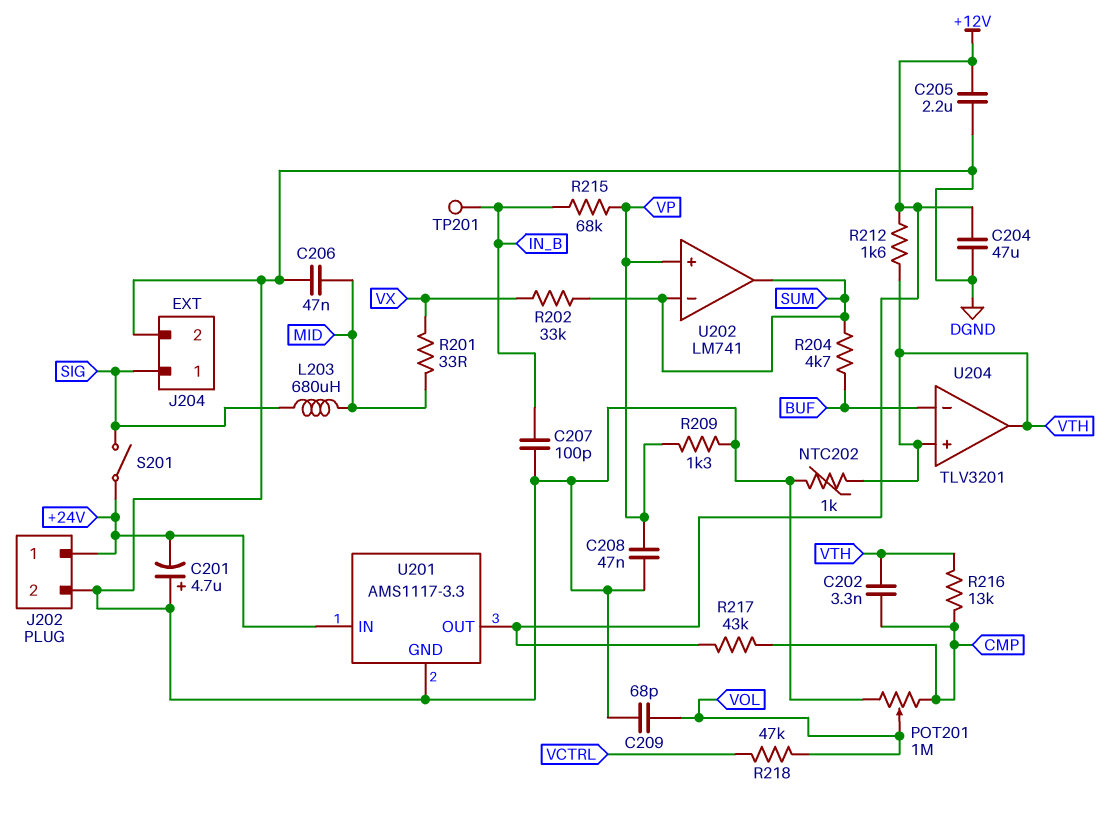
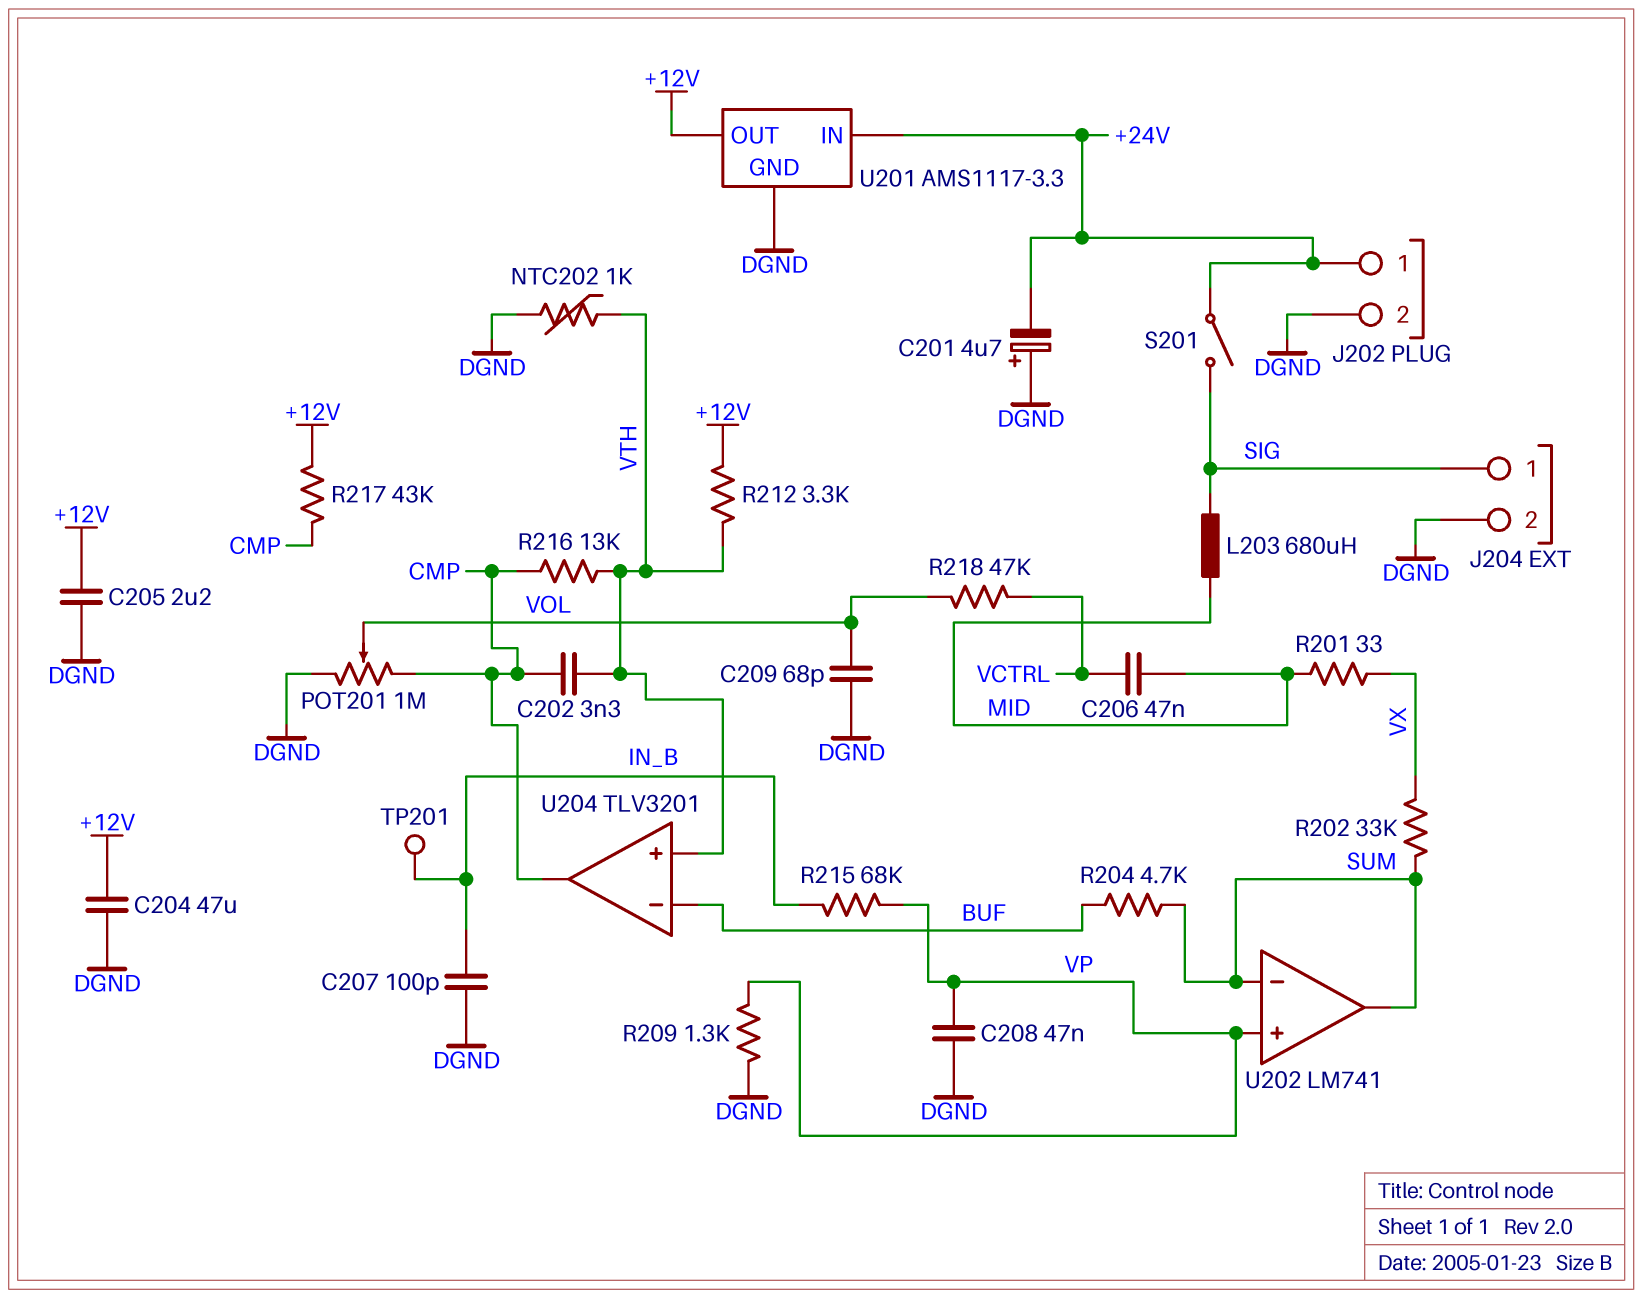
C206: 47nF (DGND, MID) -> 47nF (MID, VCTRL)
R212: 1.6k (+12V, VTH) -> 3.3k (+12V, VTH)
U204 pin out: VTH -> CMP

